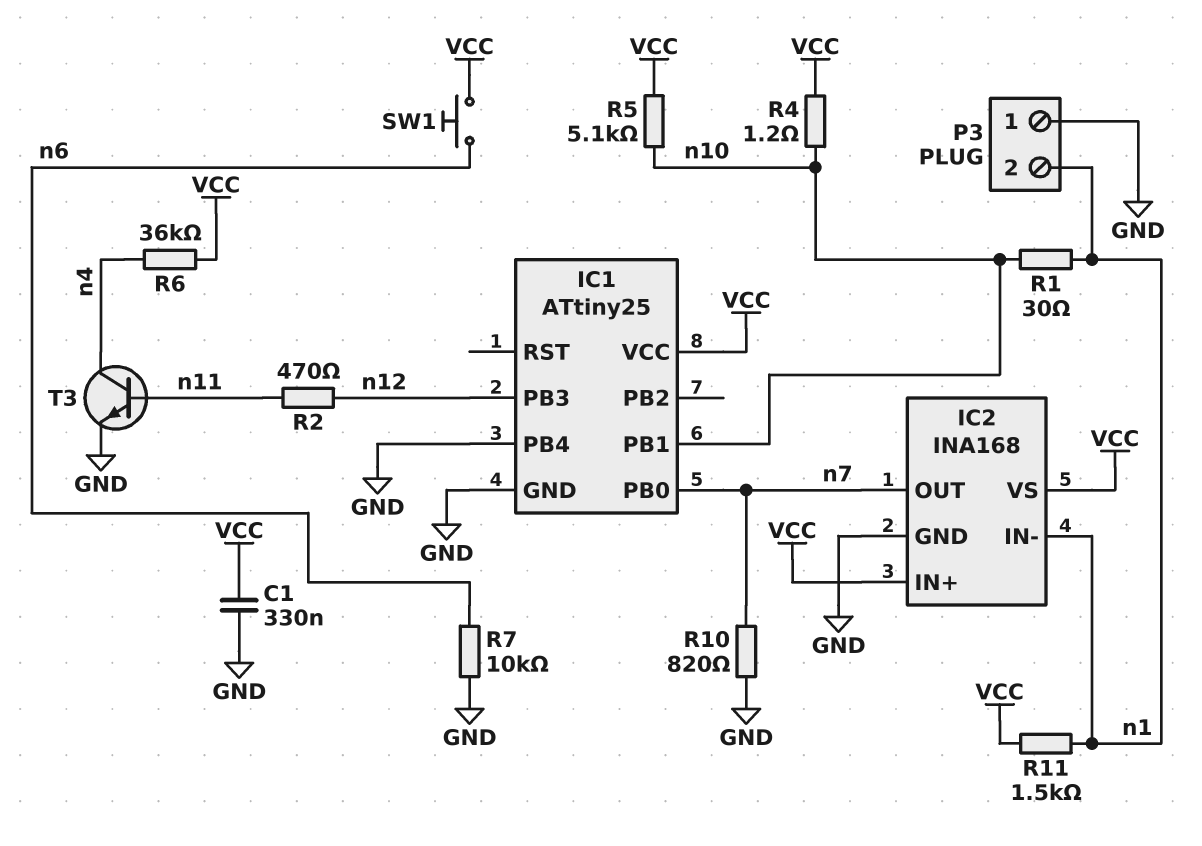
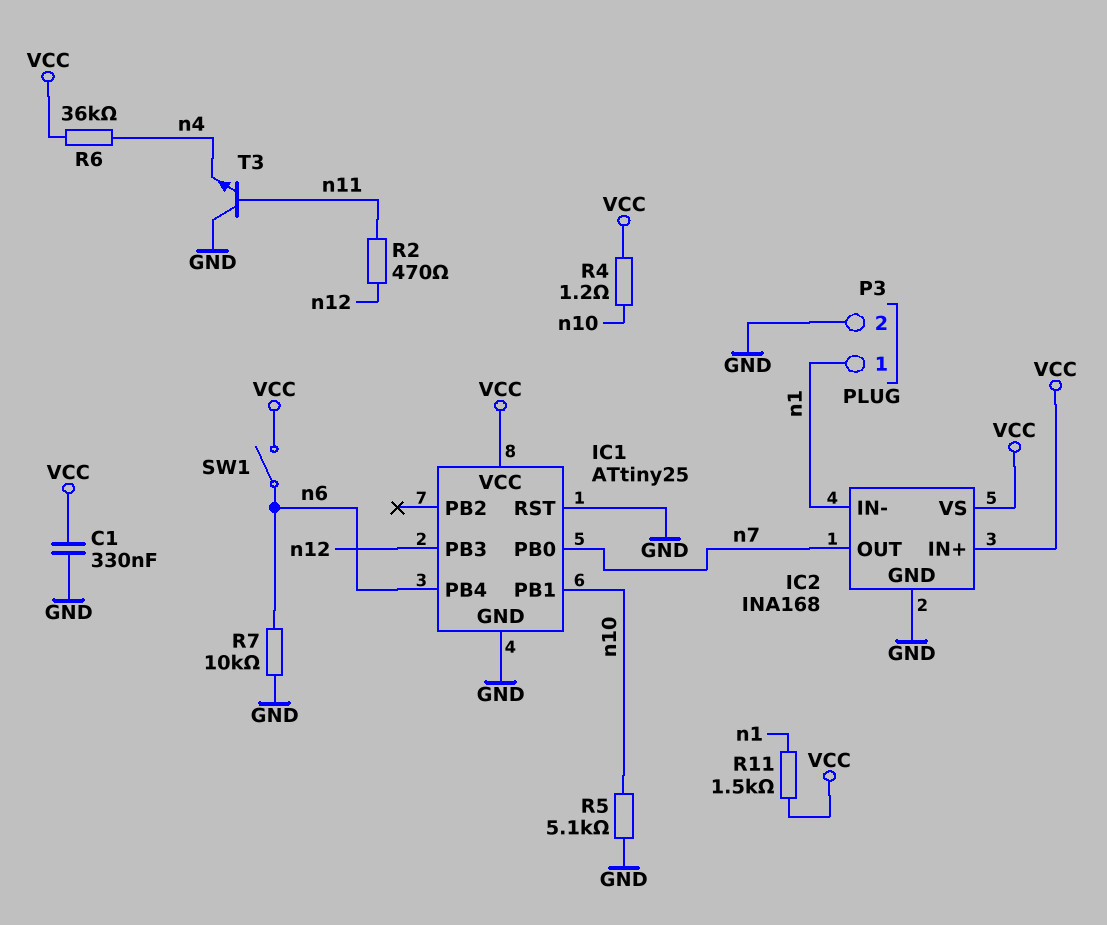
IC1 pin PB4: GND -> n6
IC1 pin RST: none -> GND
P3 pin 1: GND -> n1
P3 pin 2: n1 -> GND
R1: 30 (n1, n10) -> none
R5: 5.1k (VCC, n10) -> 5.1k (GND, n10)
R10: 820 (GND, n7) -> none
SW1: button (VCC, n6) -> switch (VCC, n6)
T3: NPN (B n11, C n4, E GND) -> NPN (B n11, C GND, E n4)

